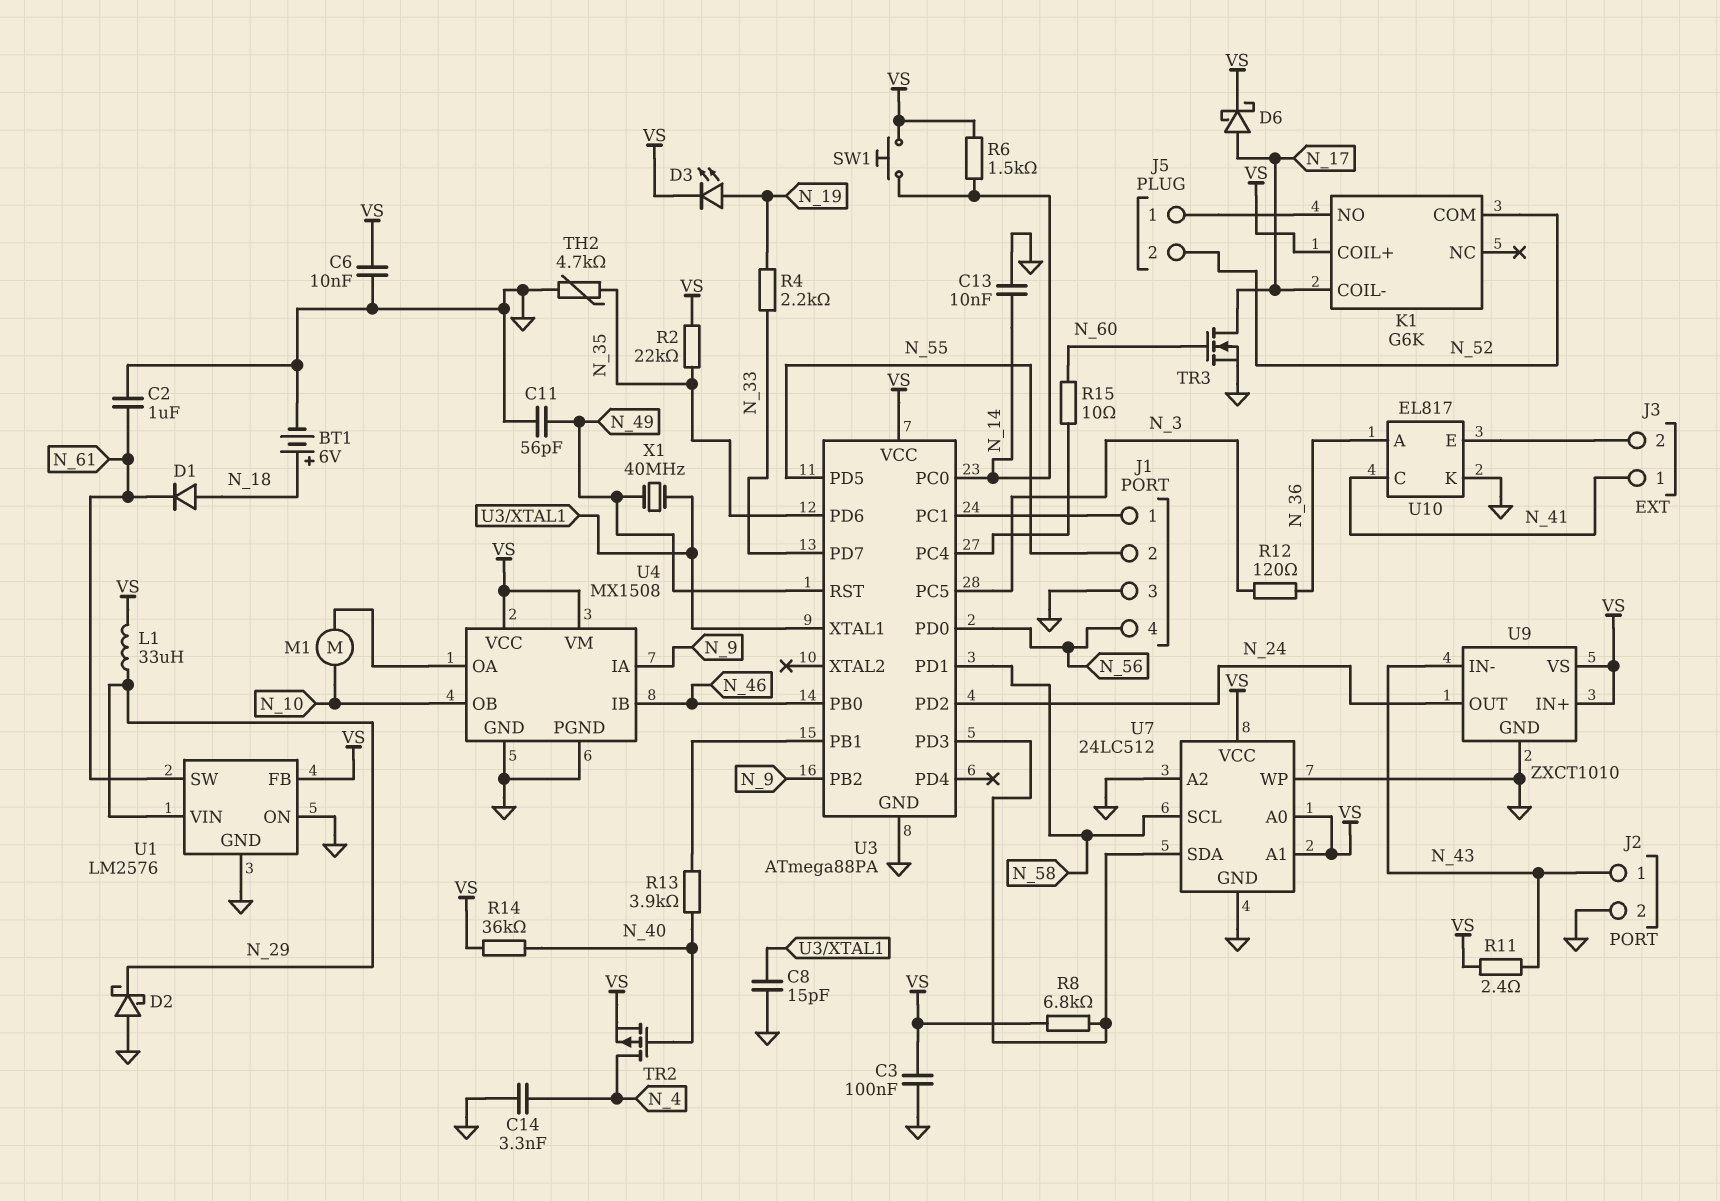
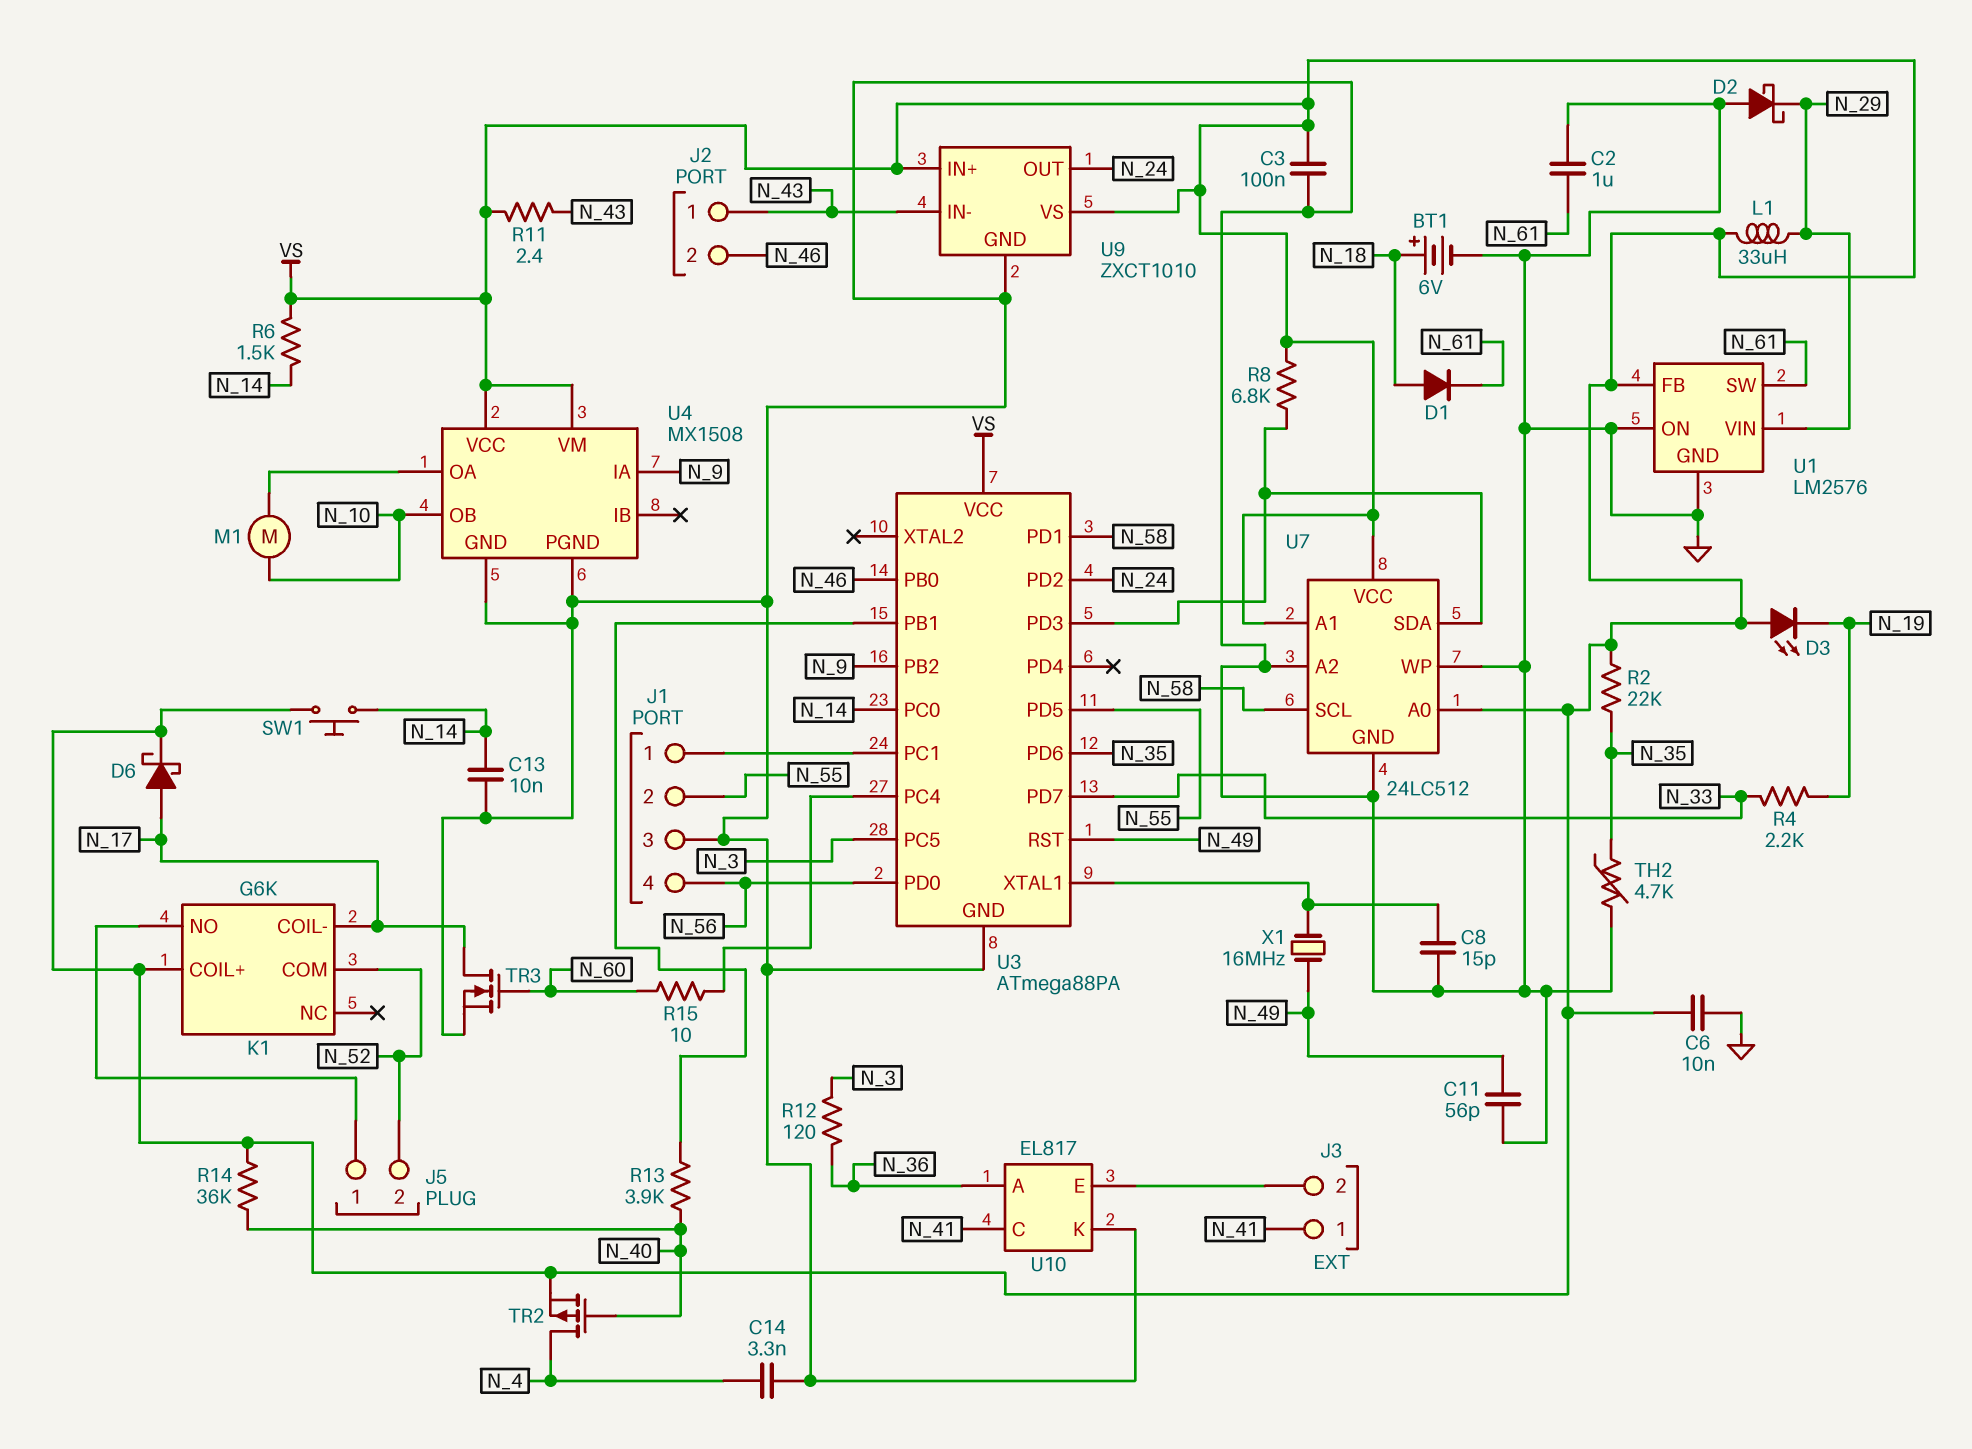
D3: LED (A N_19, K VS) -> LED (A VS, K N_19)
J2 pin 2: GND -> N_46
U4 pin IB: N_46 -> none
X1: 40MHz (N_49, U3/XTAL1) -> 16MHz (N_49, U3/XTAL1)

